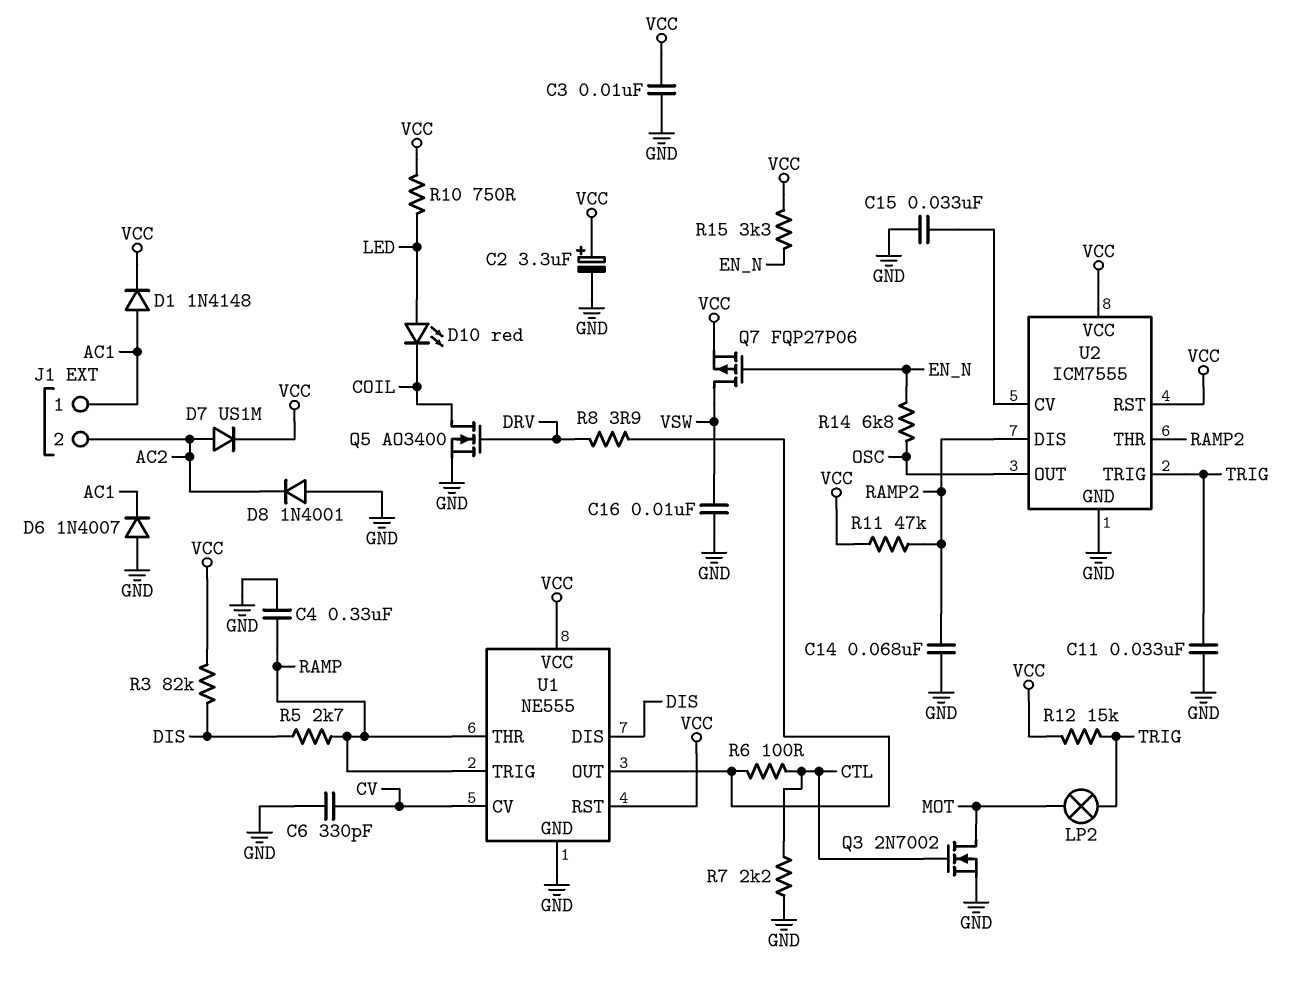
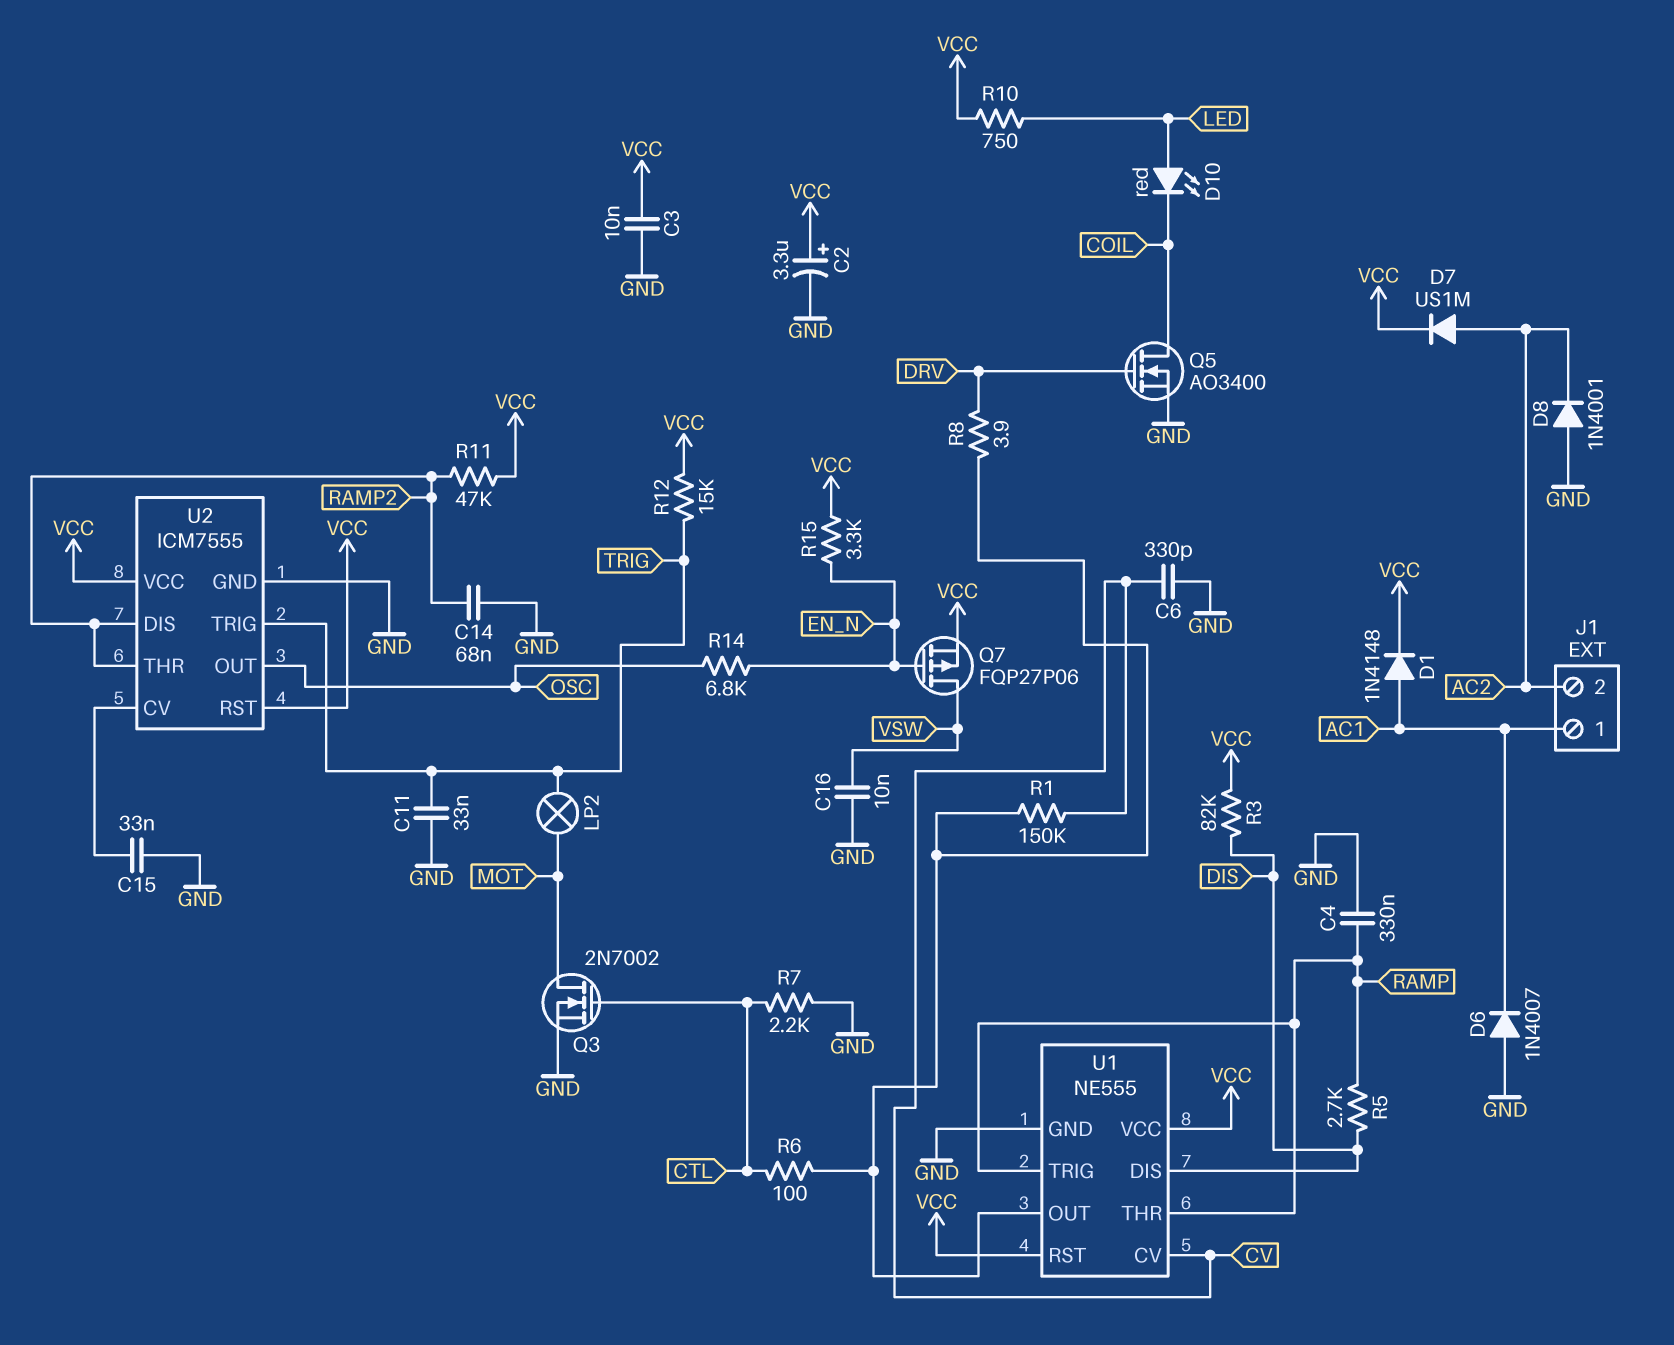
R1: none -> 150k (CV, U1/OUT)

